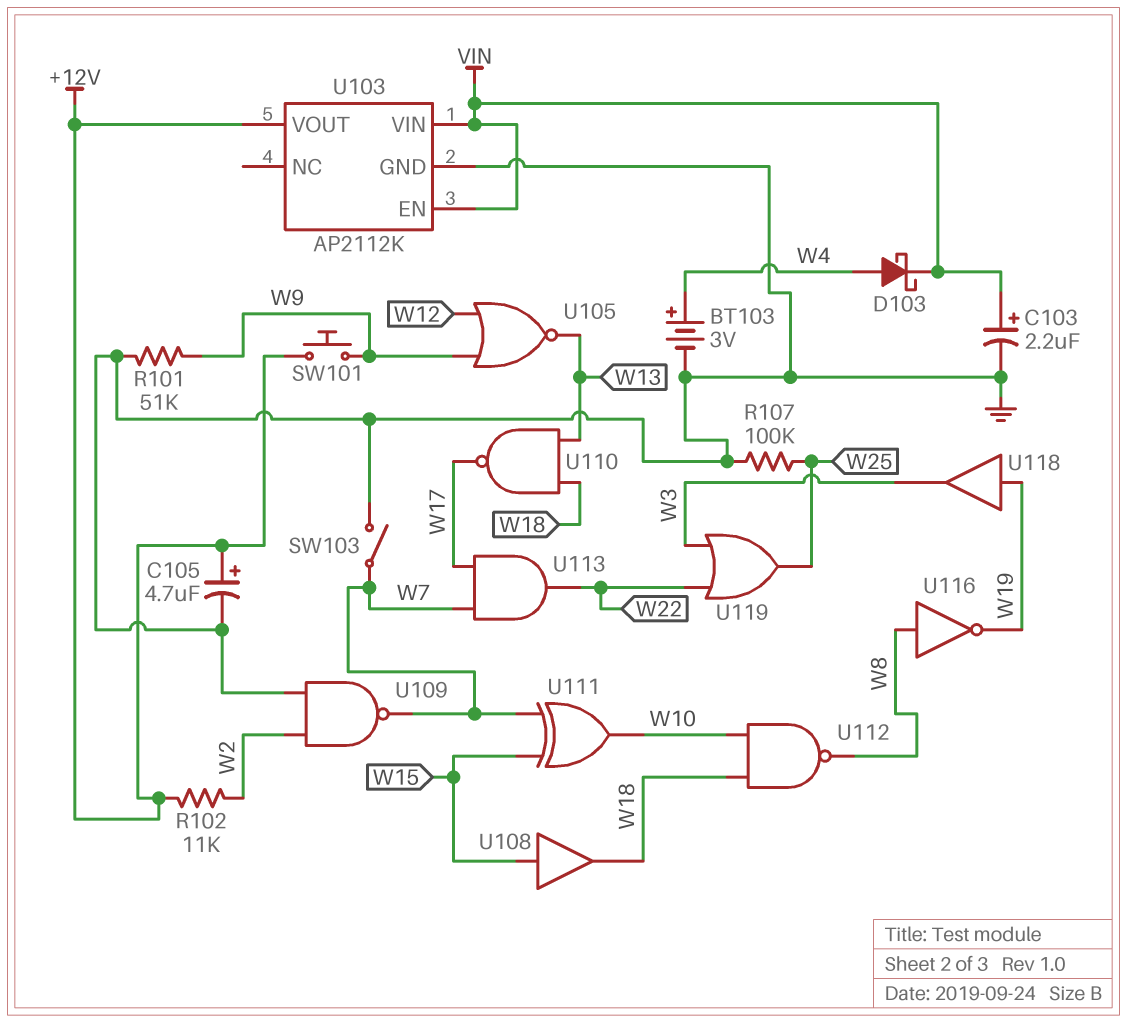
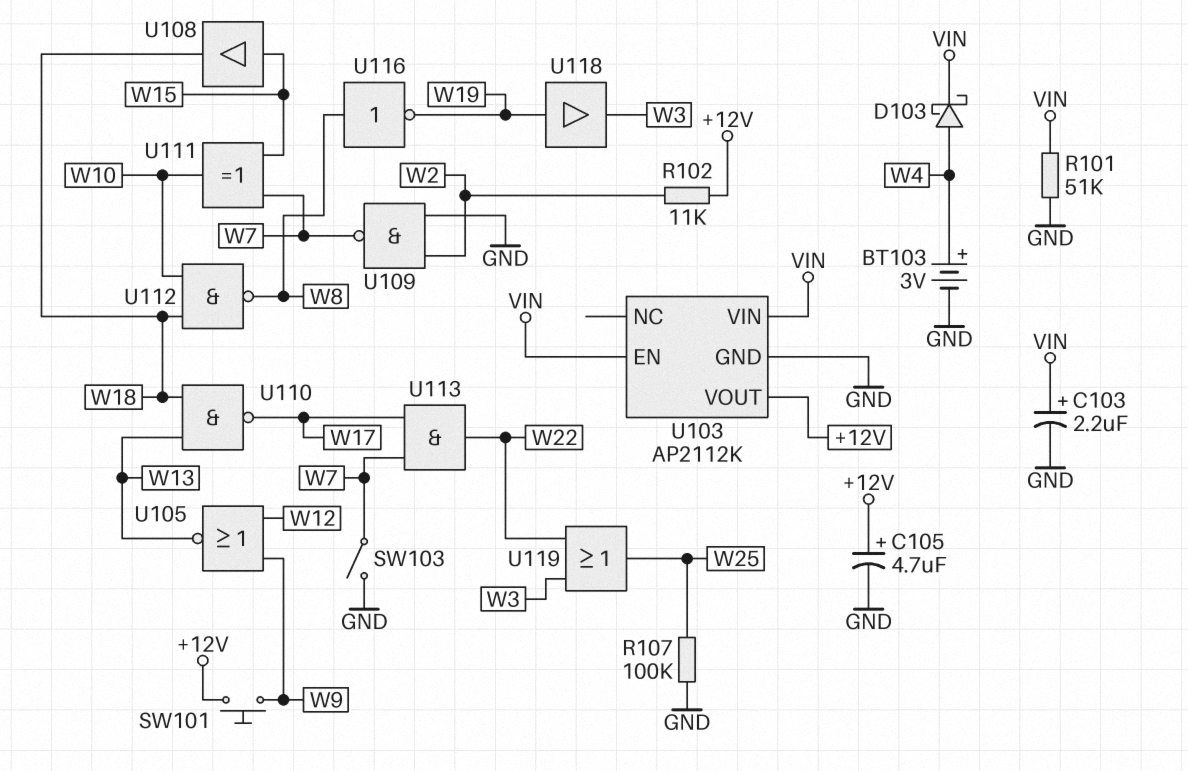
R101: 51k (GND, W9) -> 51k (GND, VIN)

